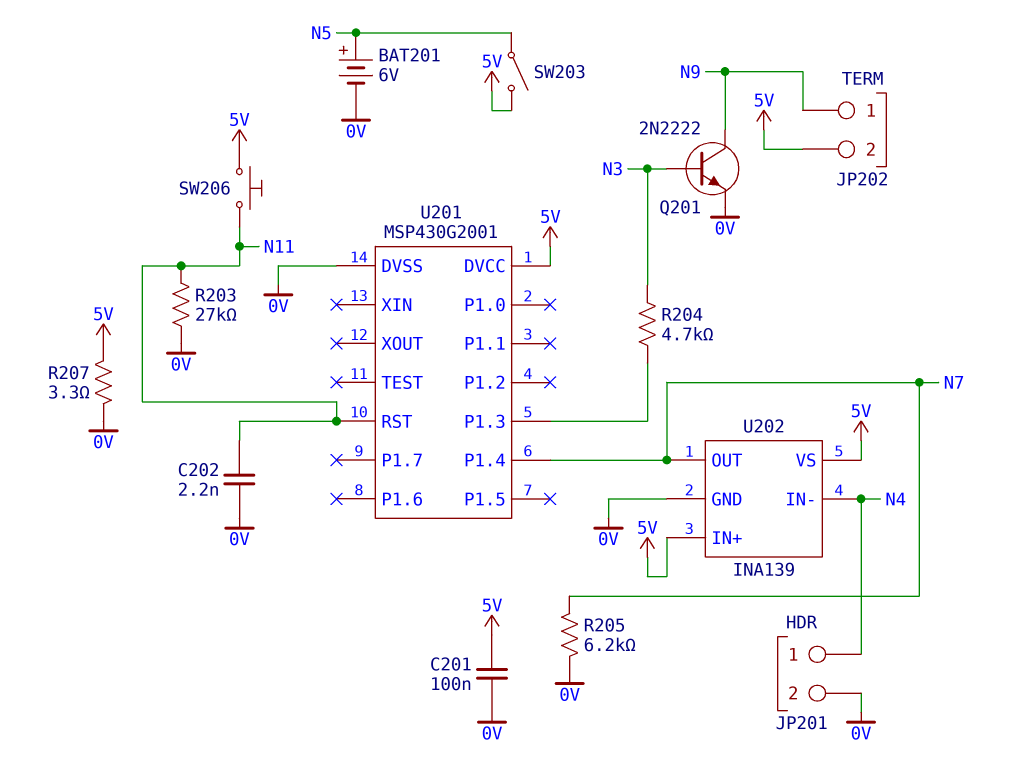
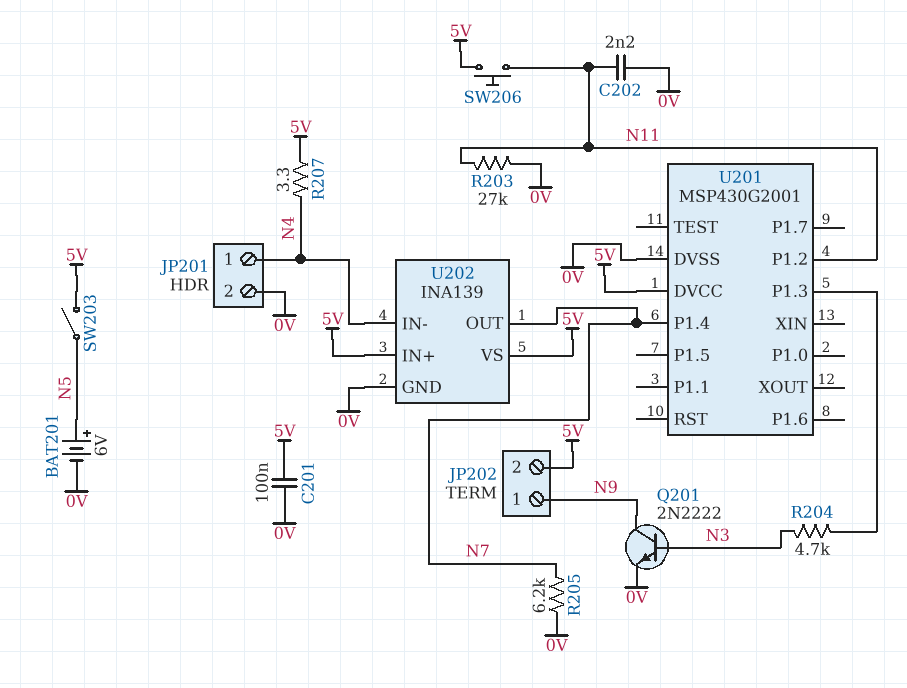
R207: 3.3 (0V, 5V) -> 3.3 (5V, N4)
U201 pin P1.2: none -> N11
U201 pin RST: N11 -> none

